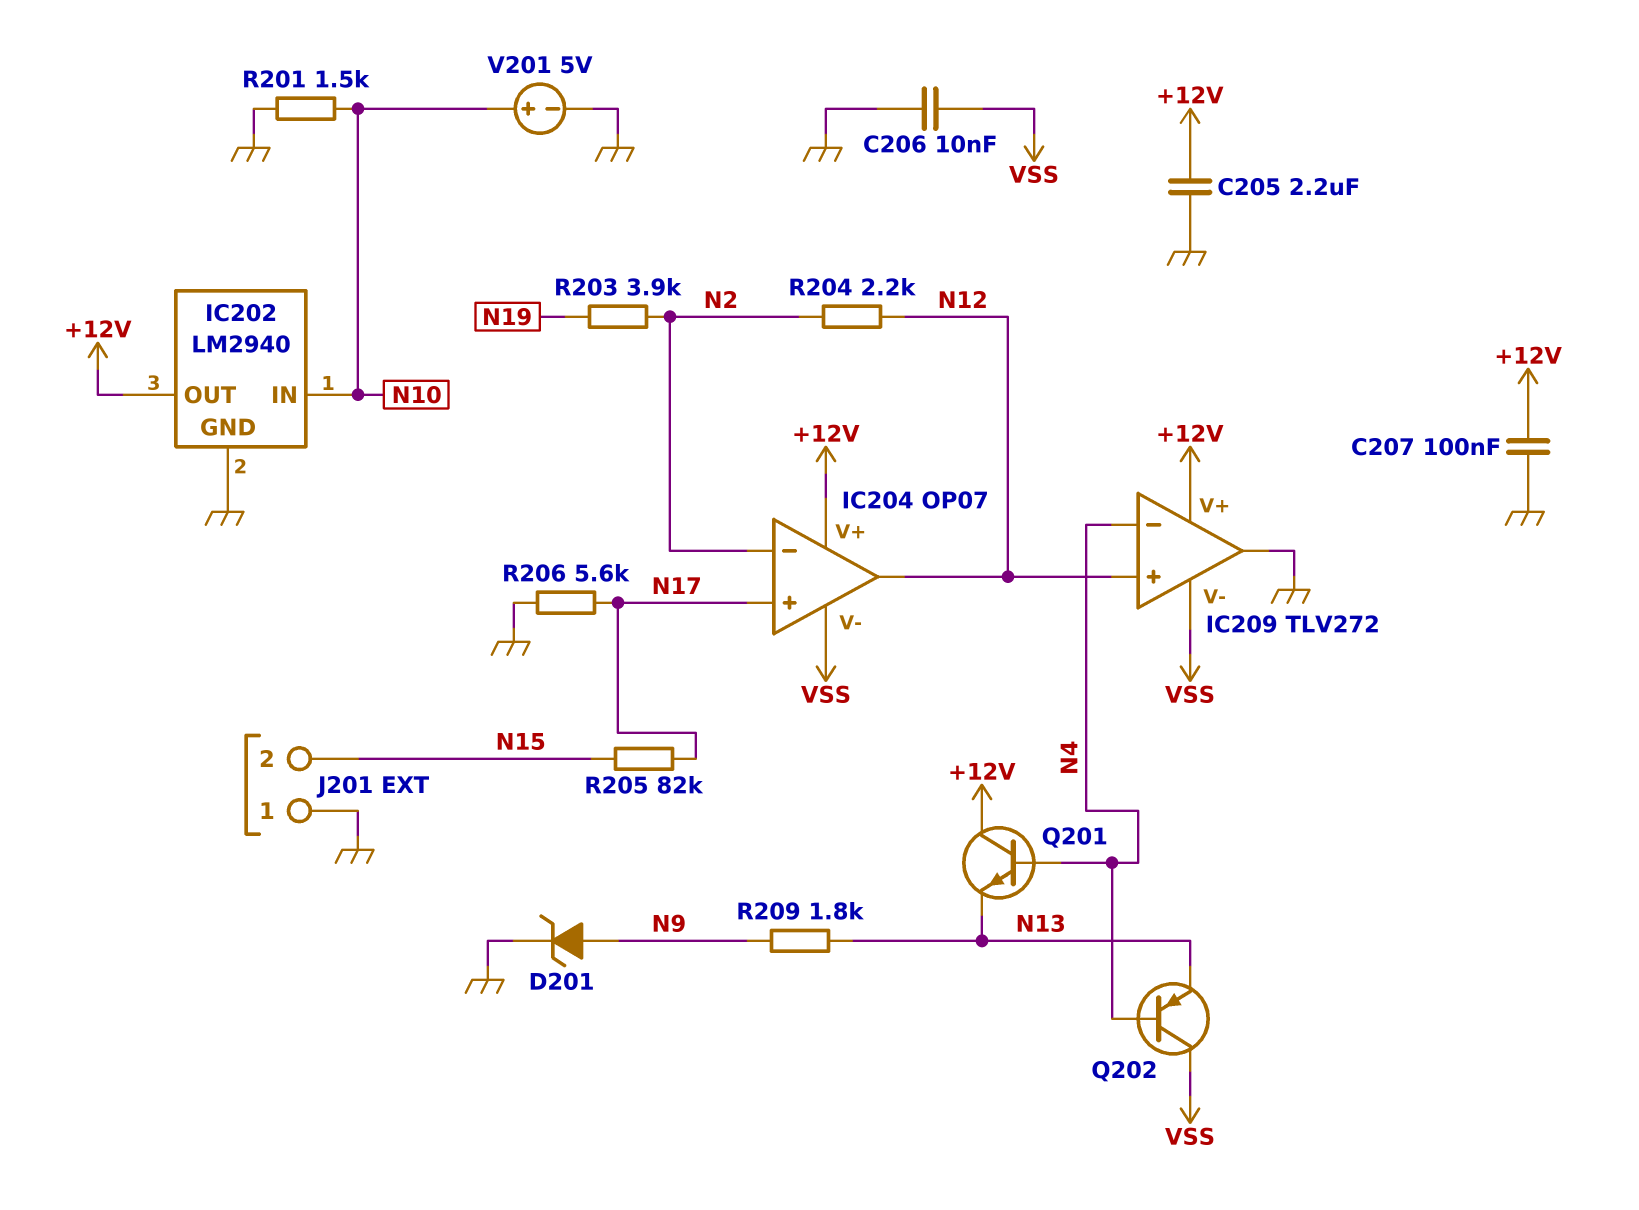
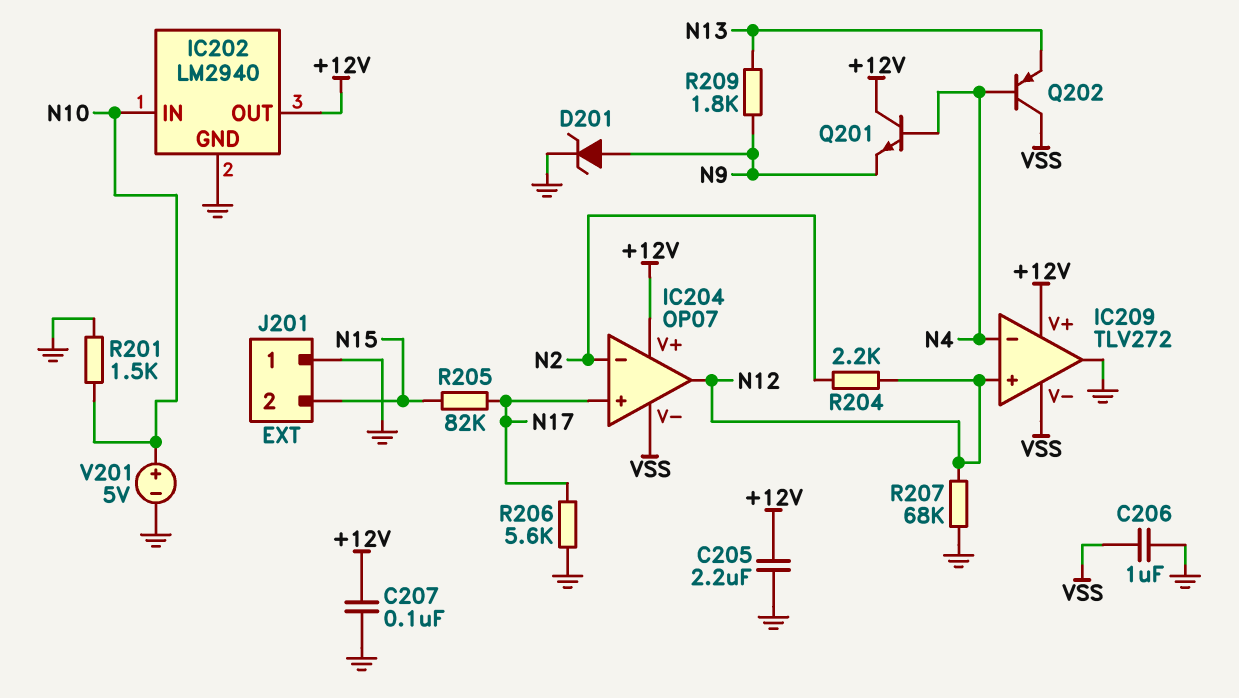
C206: 10nF (GND, VSS) -> 1uF (GND, VSS)
Q201: NPN (B N4, C +12V, E N13) -> NPN (B N4, C +12V, E N9)
R203: 3.9k (N2, N19) -> none
R207: none -> 68k (GND, N12)

